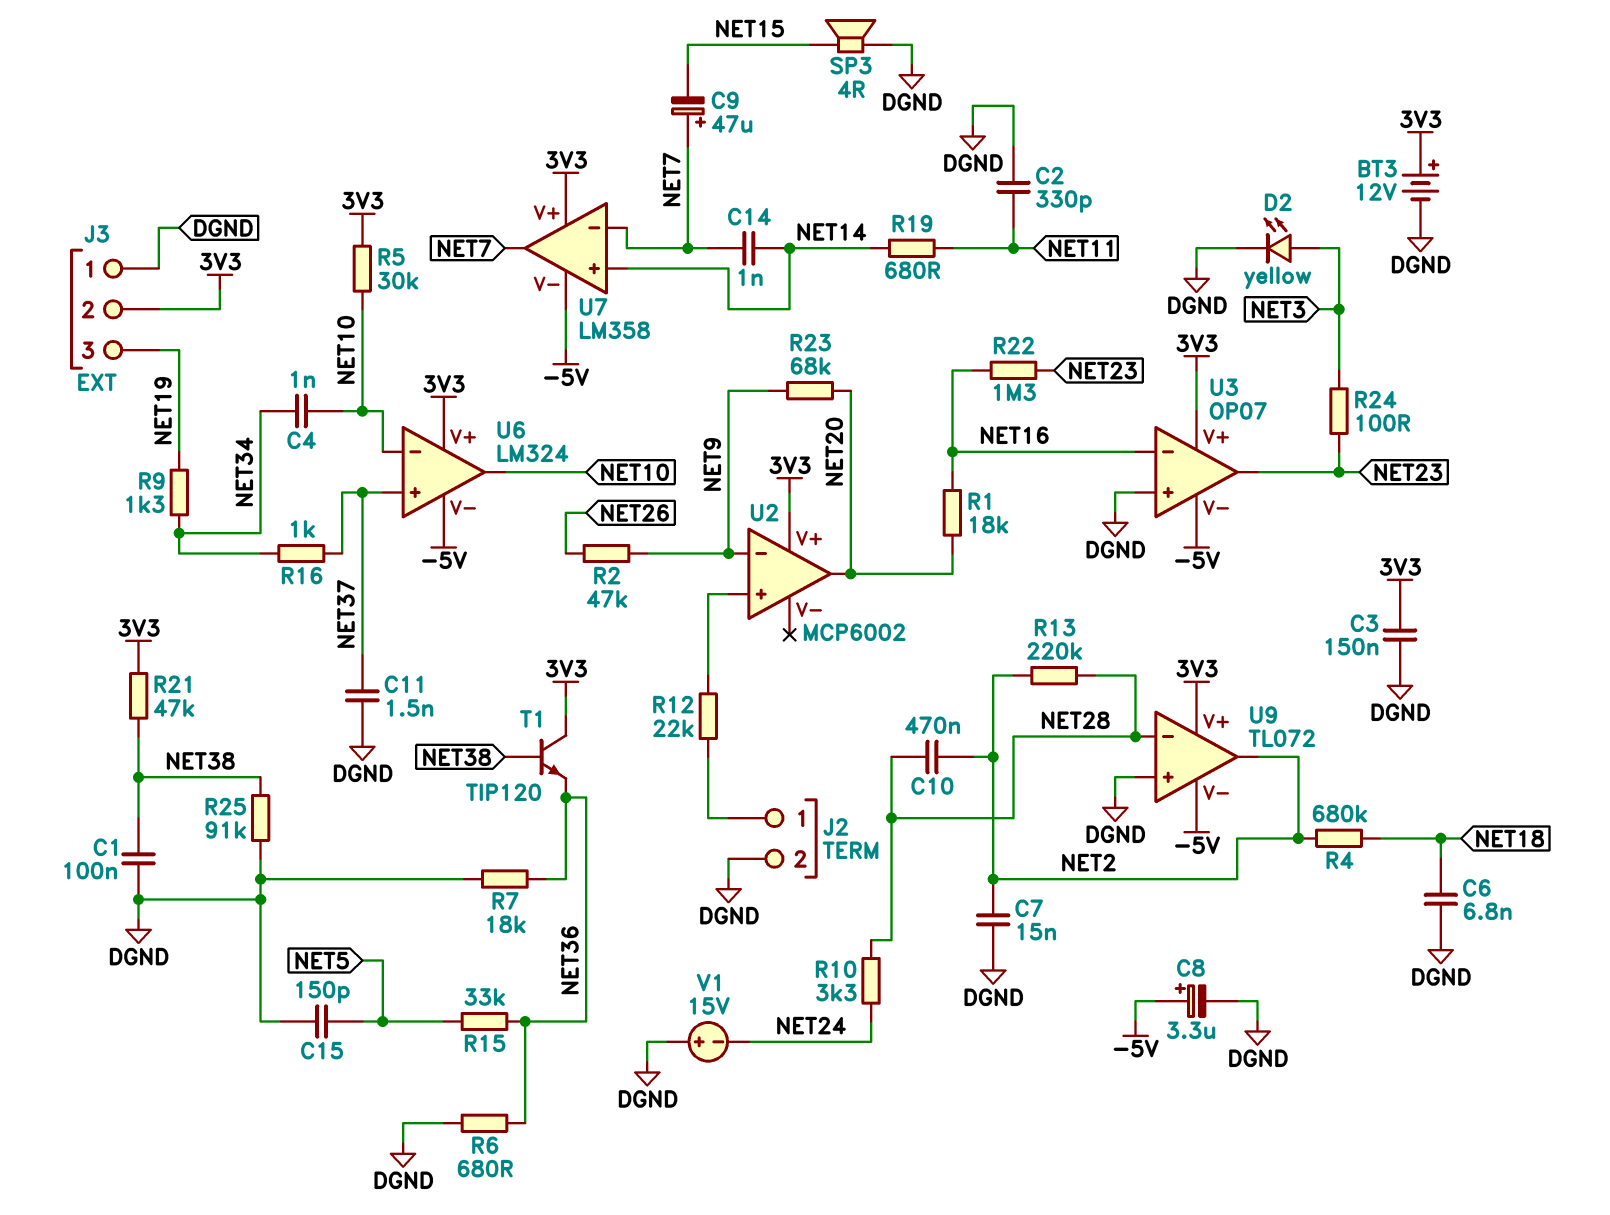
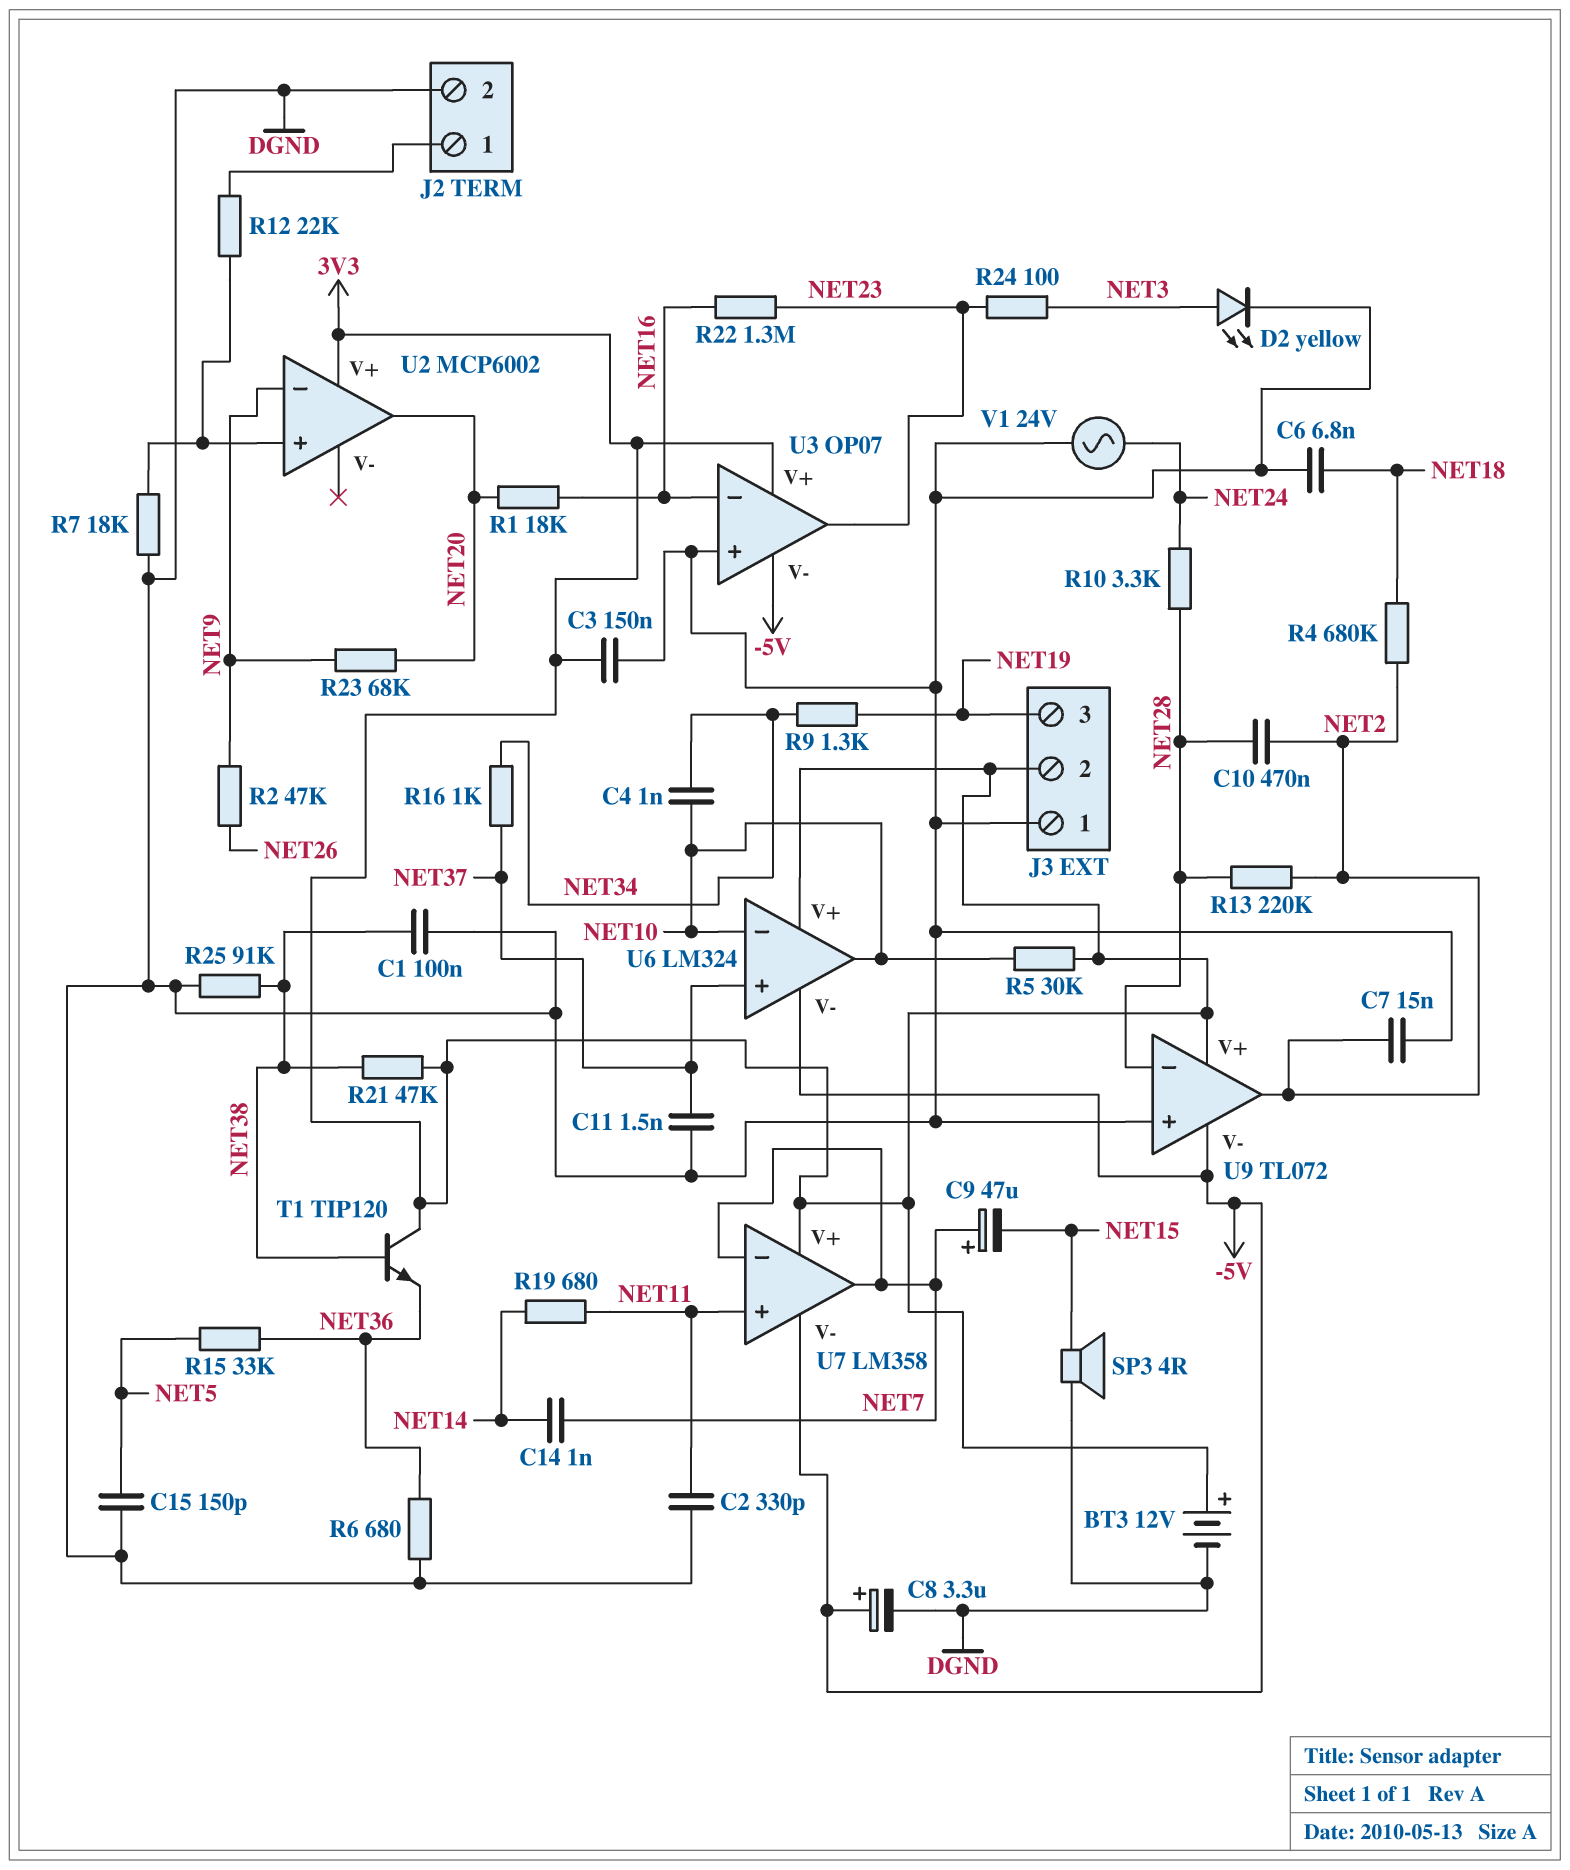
R7: 18k (DGND, NET36) -> 18k (DGND, U2/in+)
U7 pin in+: NET14 -> NET11
V1: 15V (plus DGND, minus NET24) -> AC 24V (DGND, NET24)

